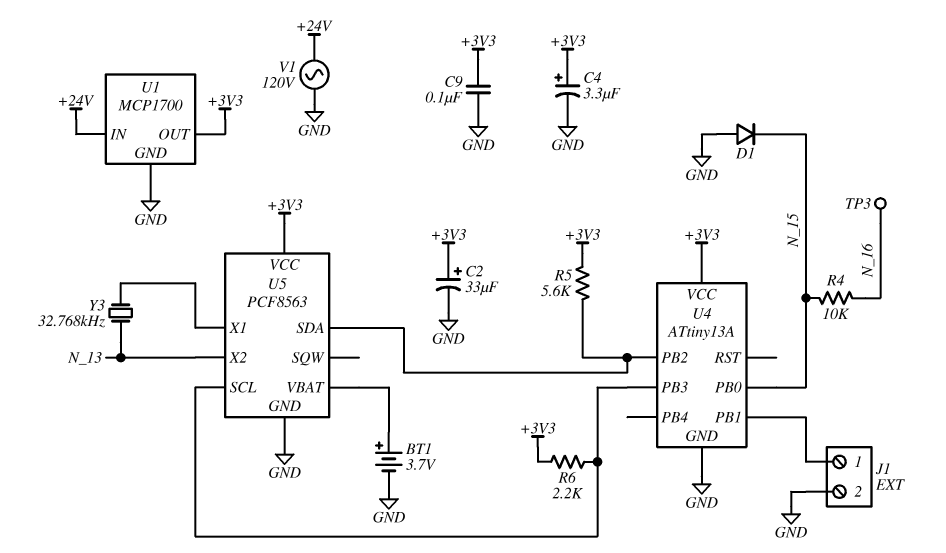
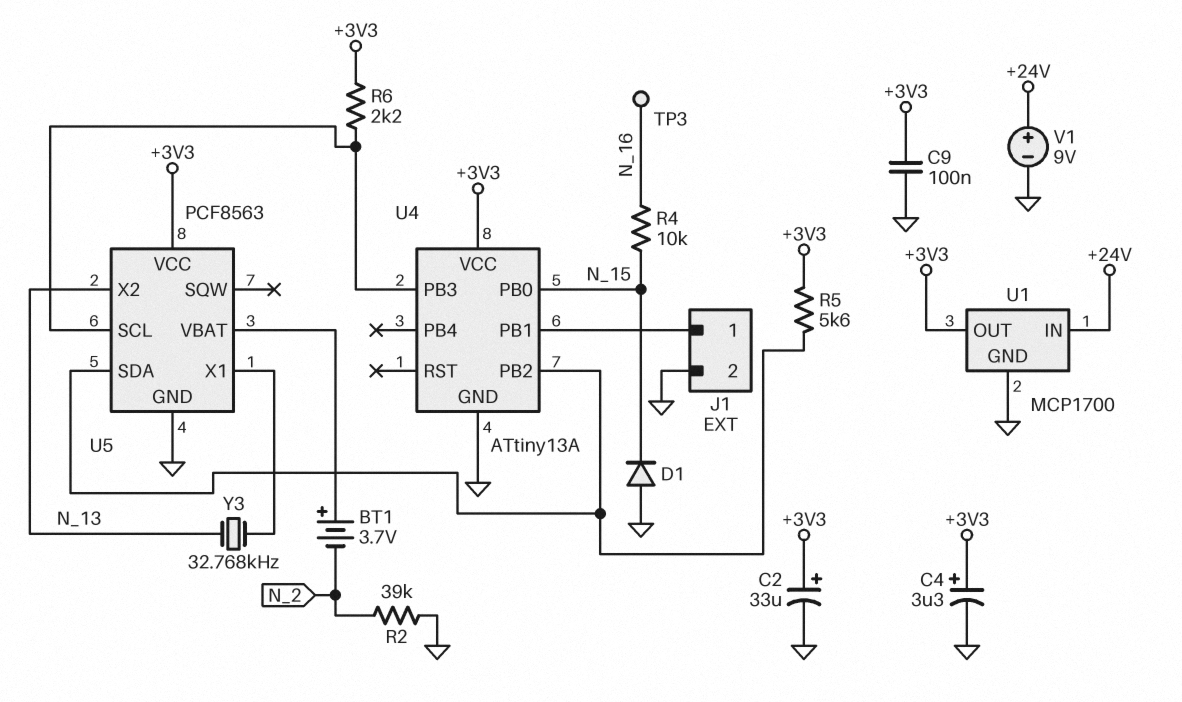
BT1: 3.7V (plus U5/VBAT, minus GND) -> 3.7V (plus U5/VBAT, minus N_2)
R2: none -> 39k (GND, N_2)
V1: AC 120V (+24V, GND) -> 9V (plus +24V, minus GND)

